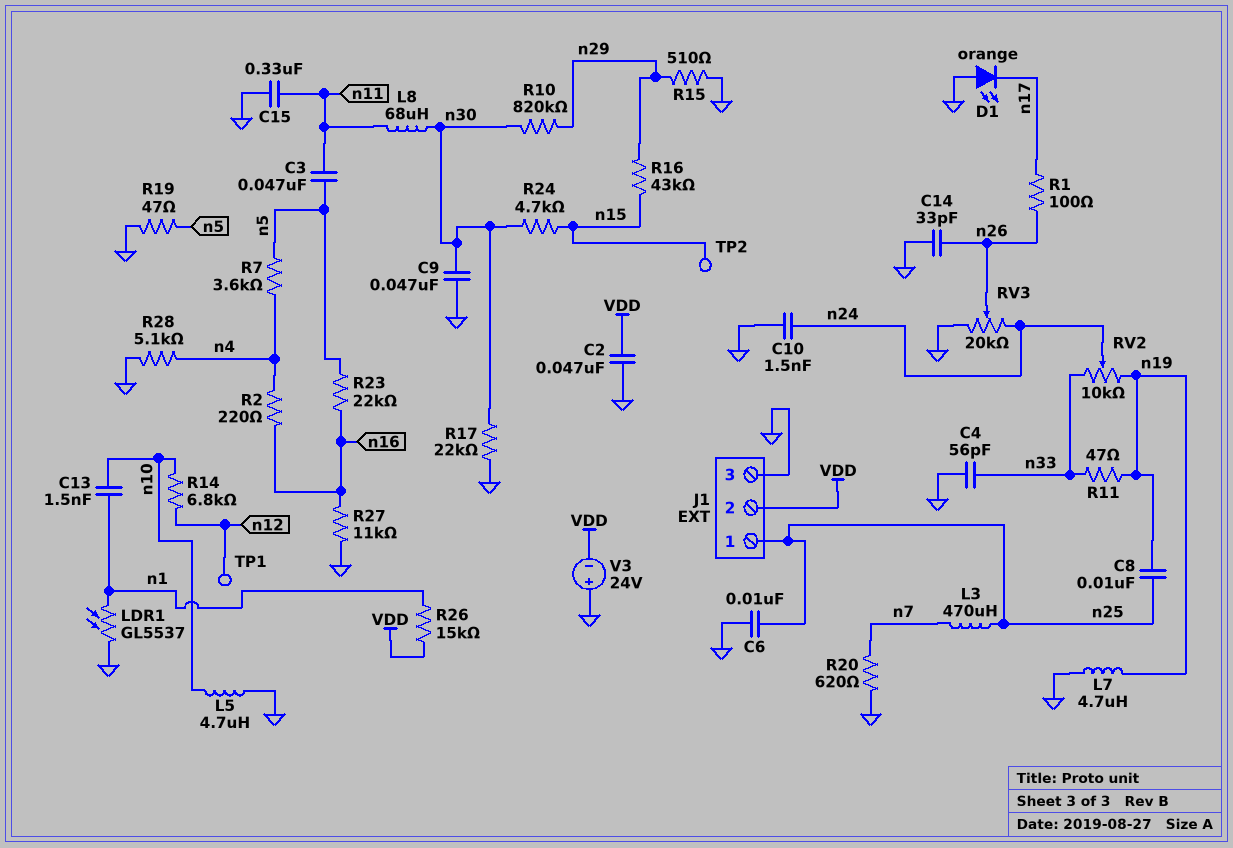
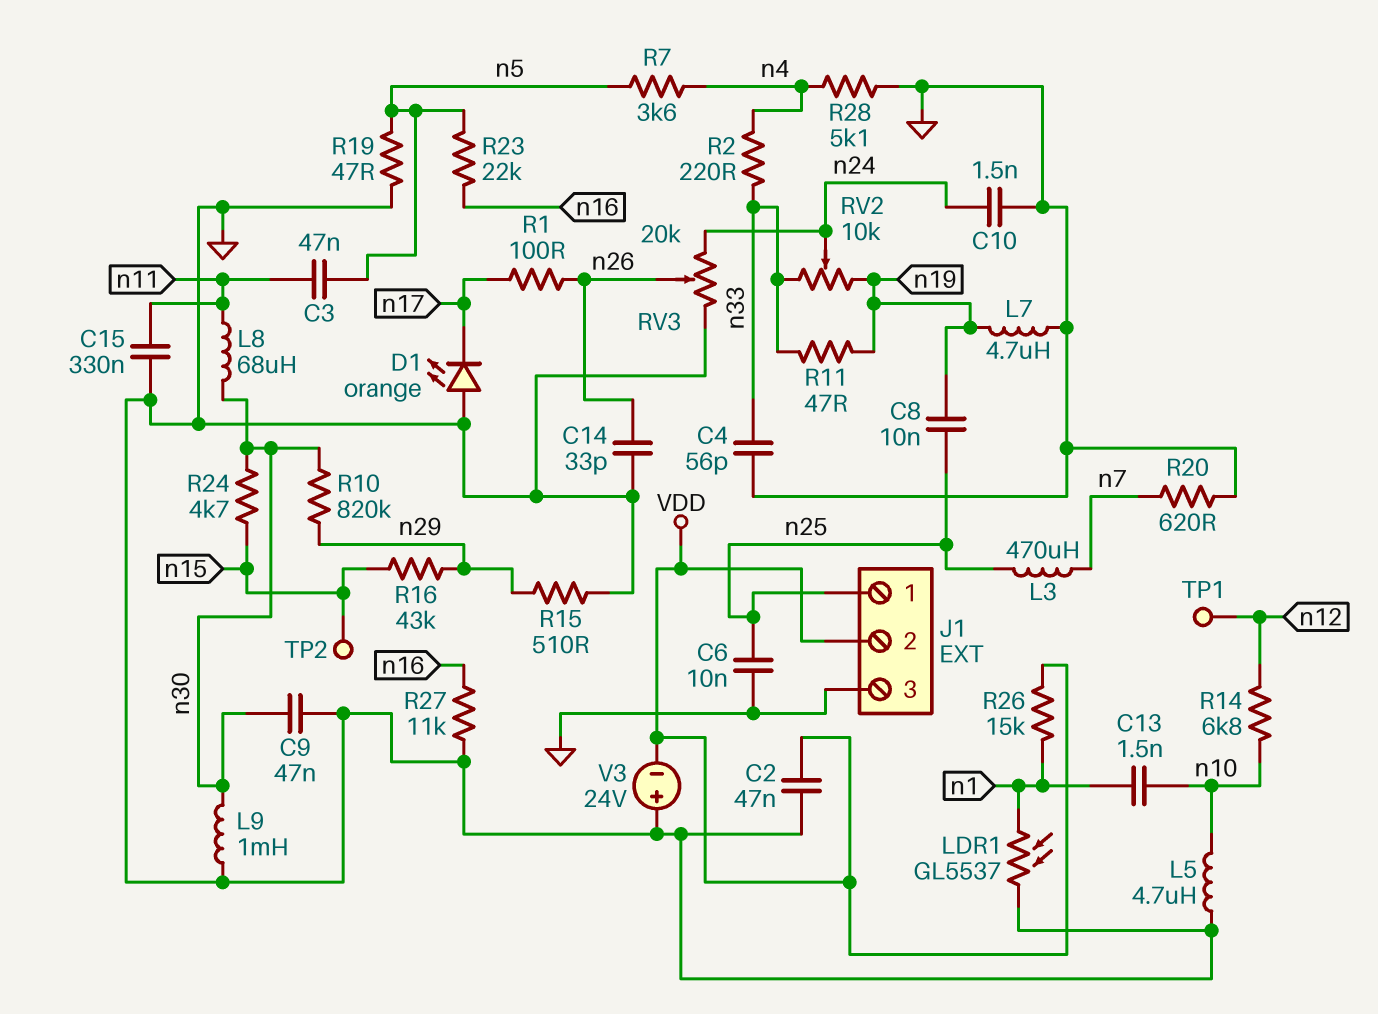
L9: none -> 1mH (GND, n30)
R2: 220 (n4, n16) -> 220 (n4, n33)
R17: 22k (GND, n30) -> none

